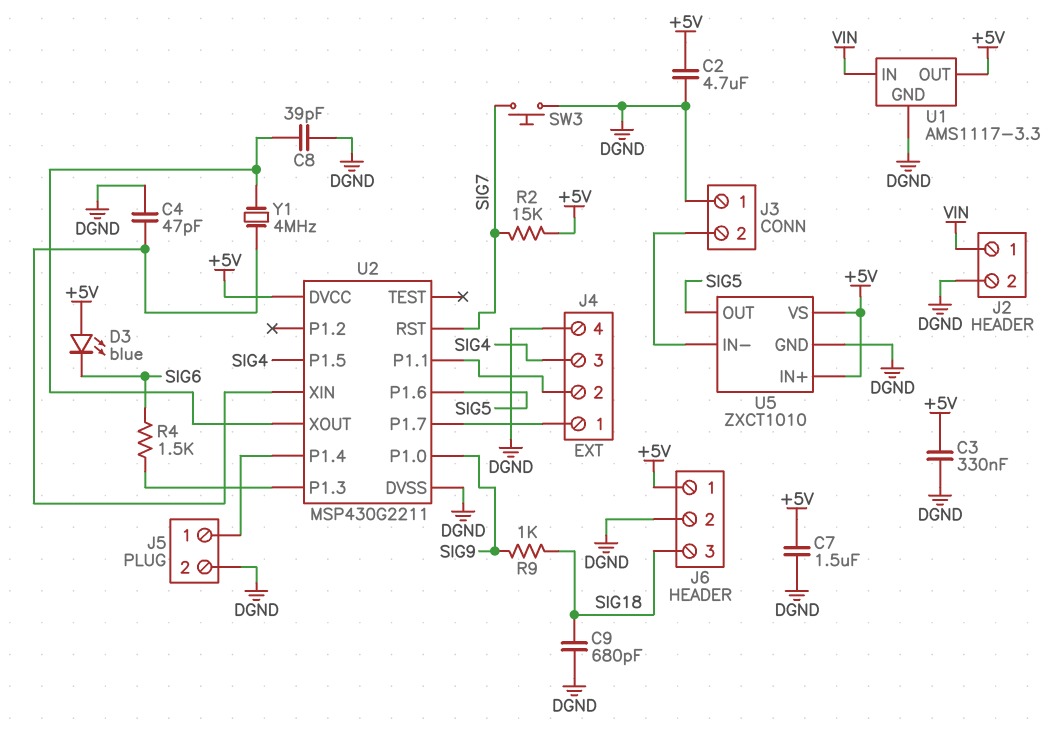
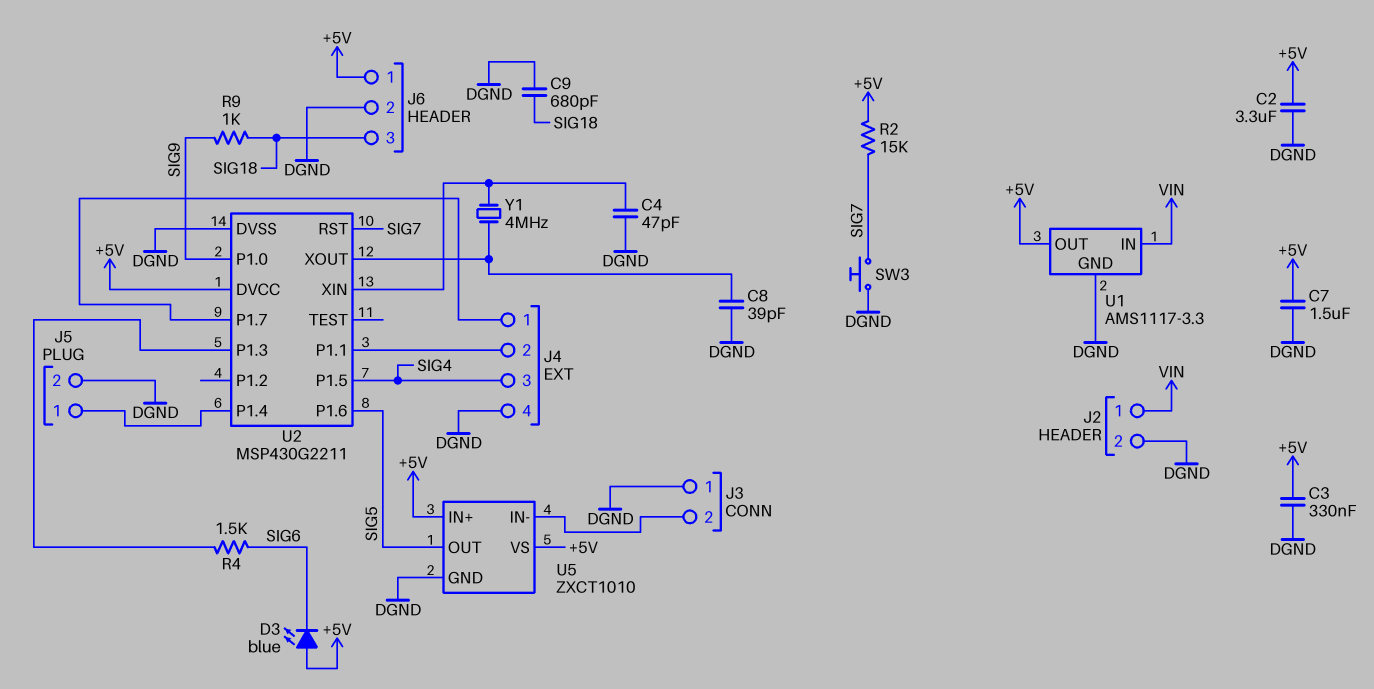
C2: 4.7uF (+5V, DGND) -> 3.3uF (+5V, DGND)

